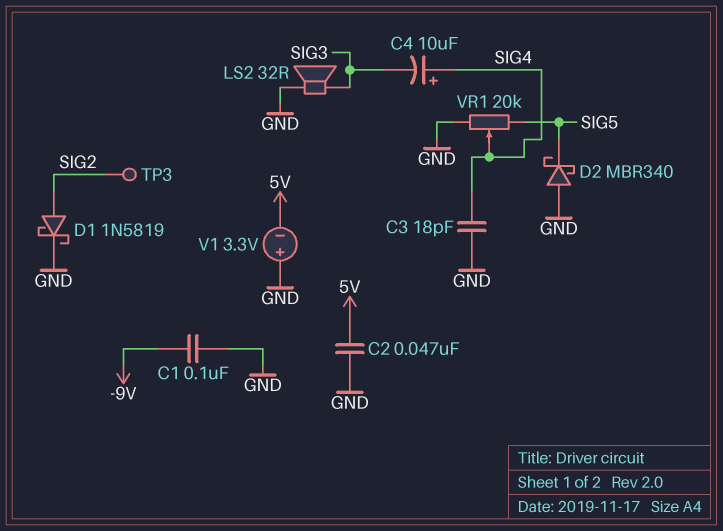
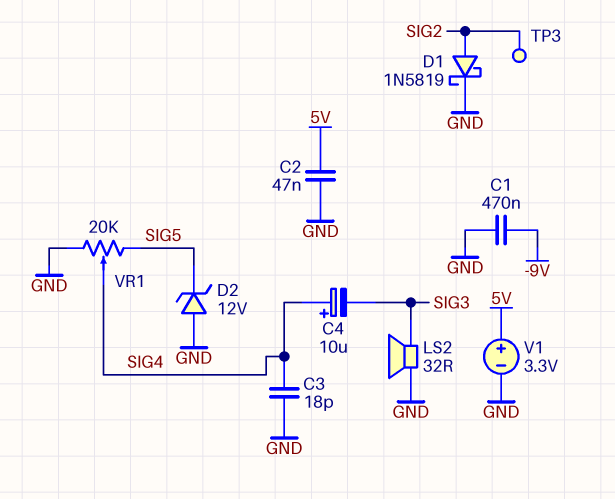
C1: 100nF (-9V, GND) -> 470nF (-9V, GND)
D2: schottky MBR340 (A GND, K SIG5) -> zener 12V (A GND, K SIG5)
V1: 3.3V (plus GND, minus 5V) -> 3.3V (plus 5V, minus GND)

